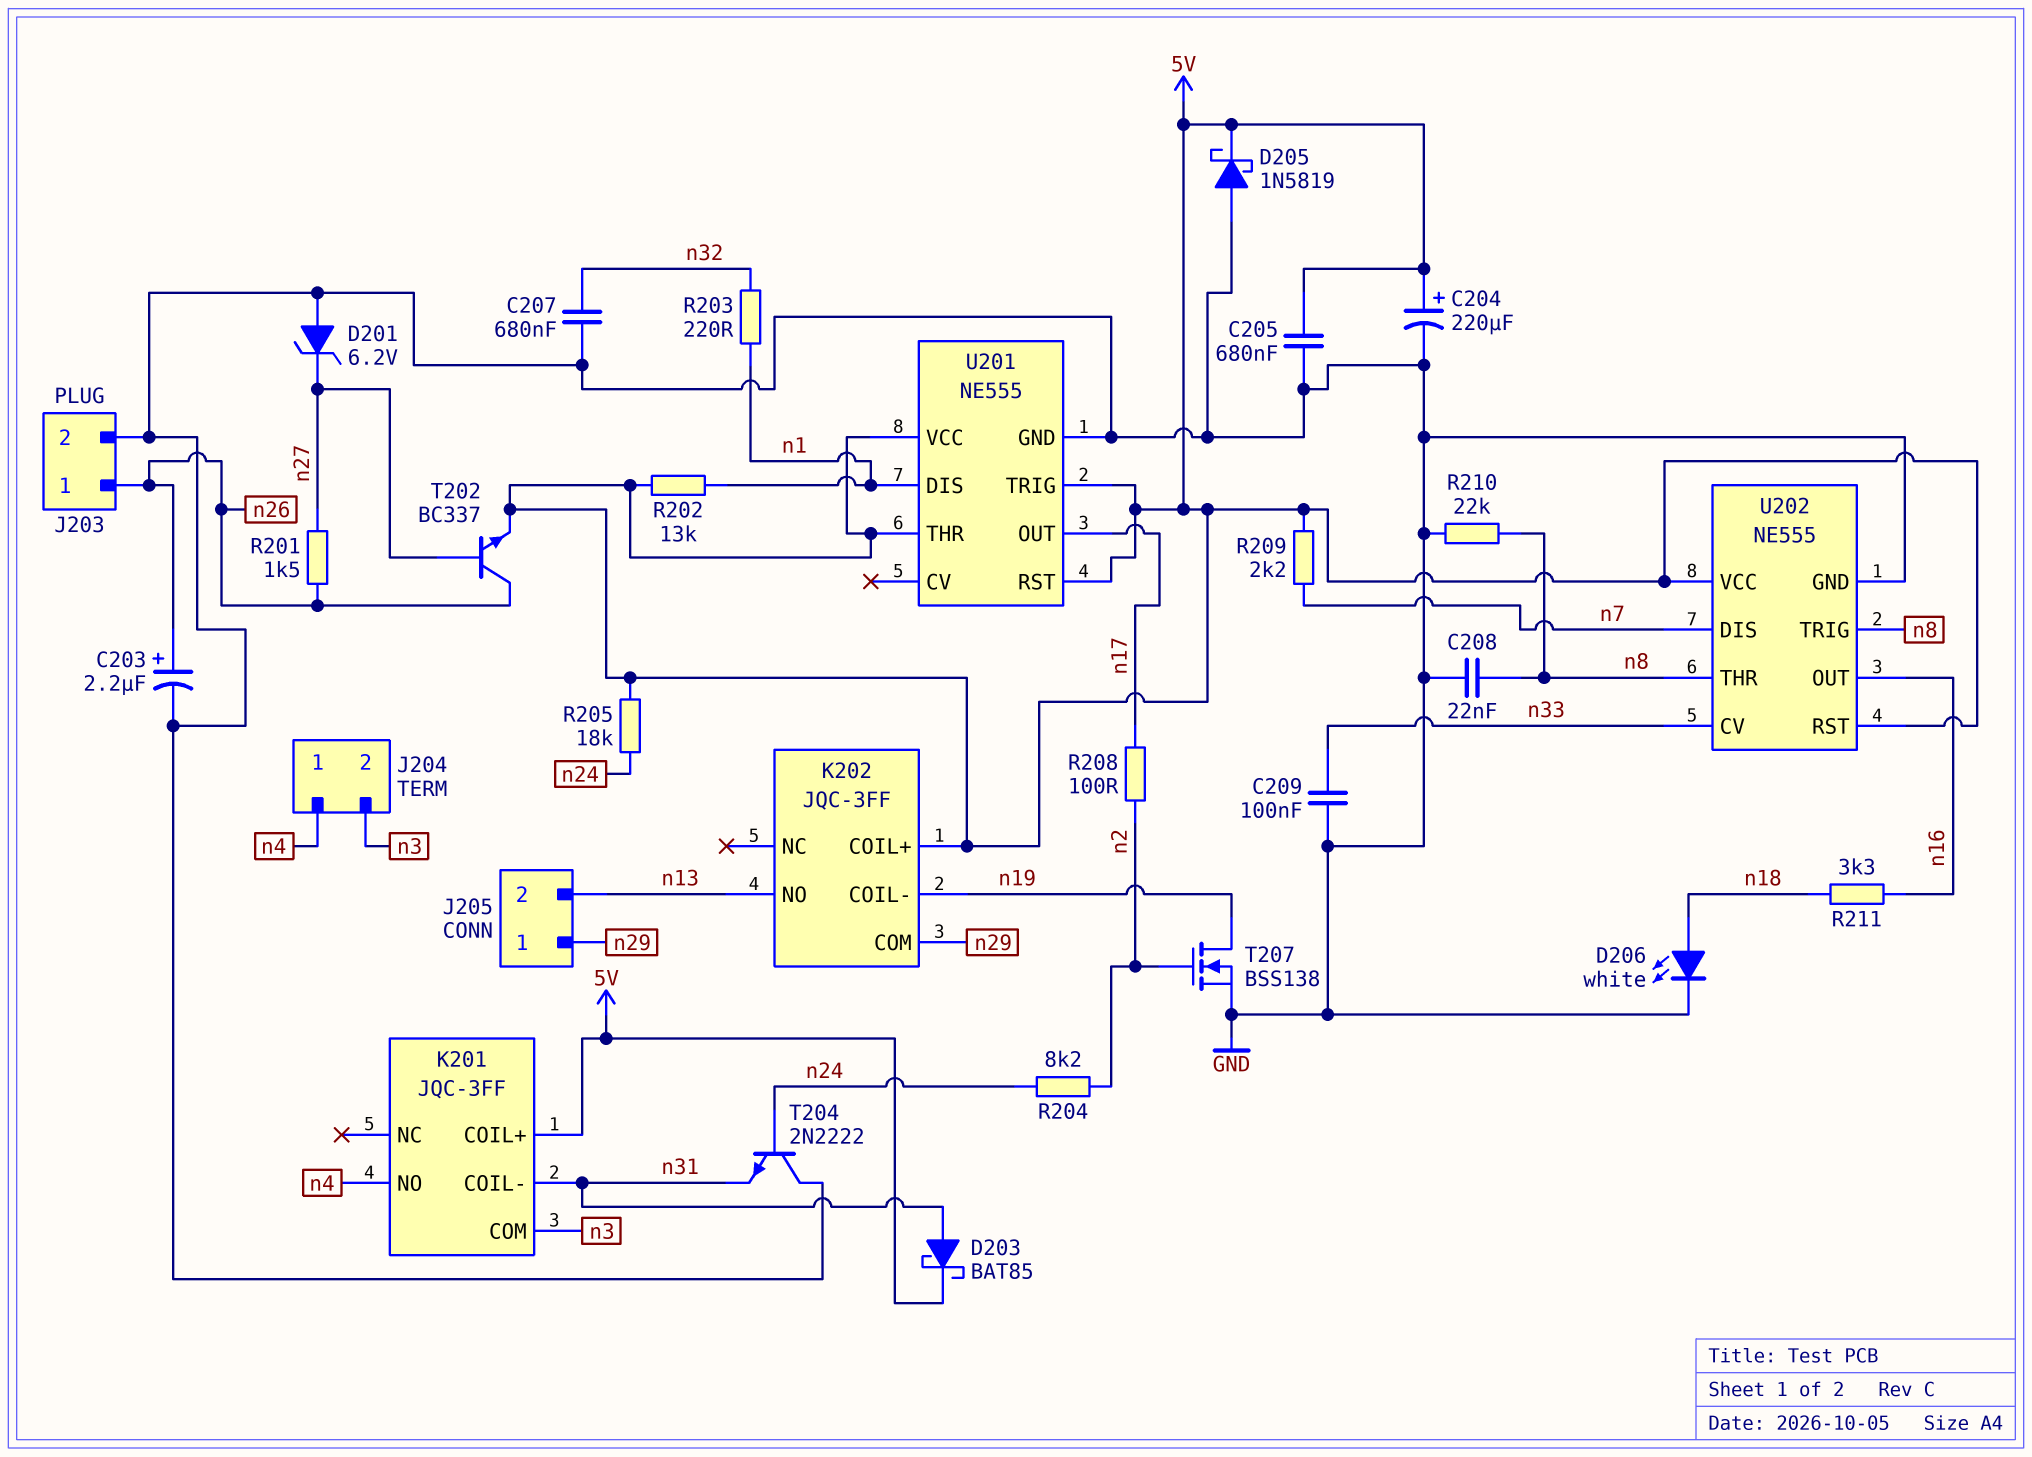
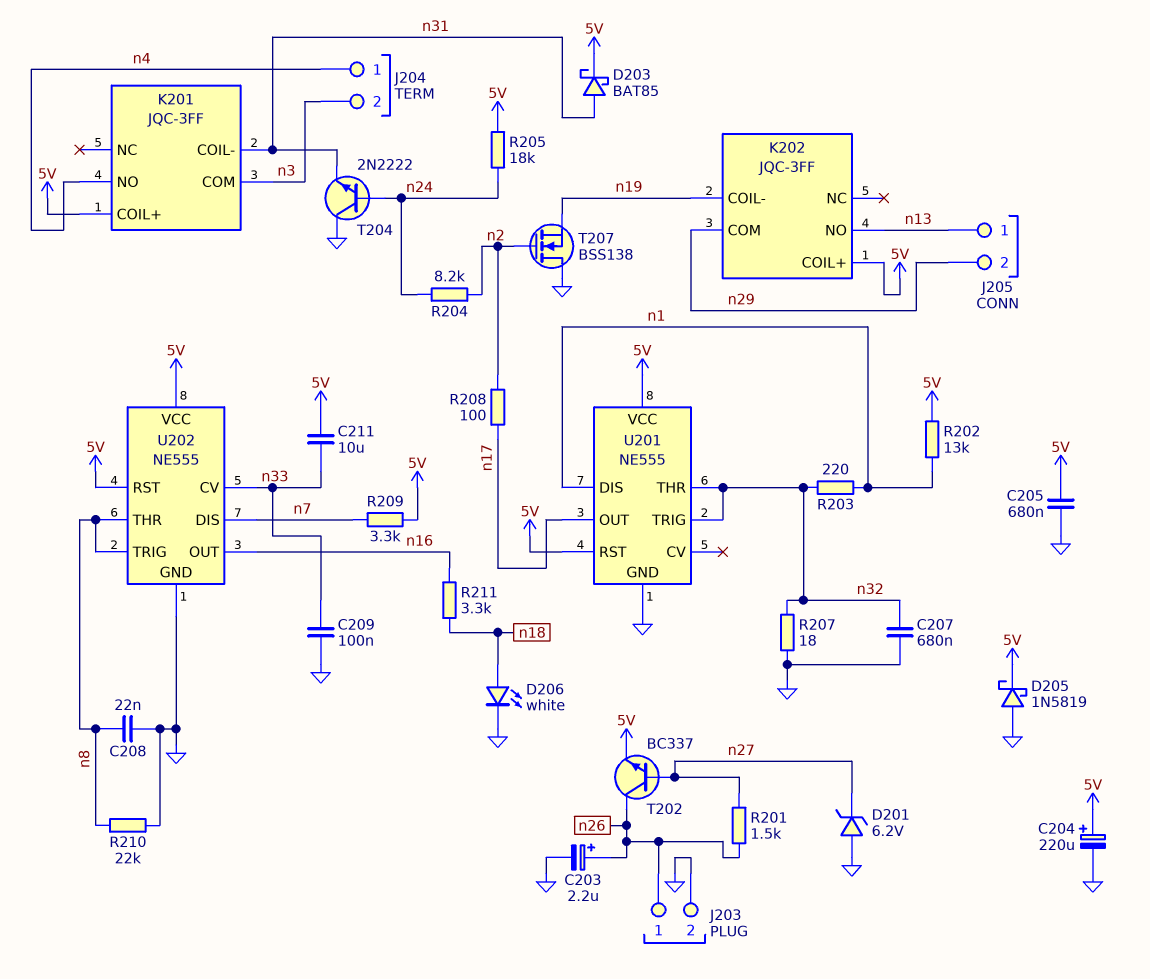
C211: none -> 10uF (5V, n33)
J205 pin 1: n29 -> n13
J205 pin 2: n13 -> n29
R207: none -> 18 (GND, n32)
R209: 2.2k (5V, n7) -> 3.3k (5V, n7)
T207: NMOS BSS138 (G n2, D n19, S GND) -> NMOS BSS138 (G n2, D GND, S n19)
U201 pin THR: 5V -> n32
U201 pin TRIG: 5V -> n32

